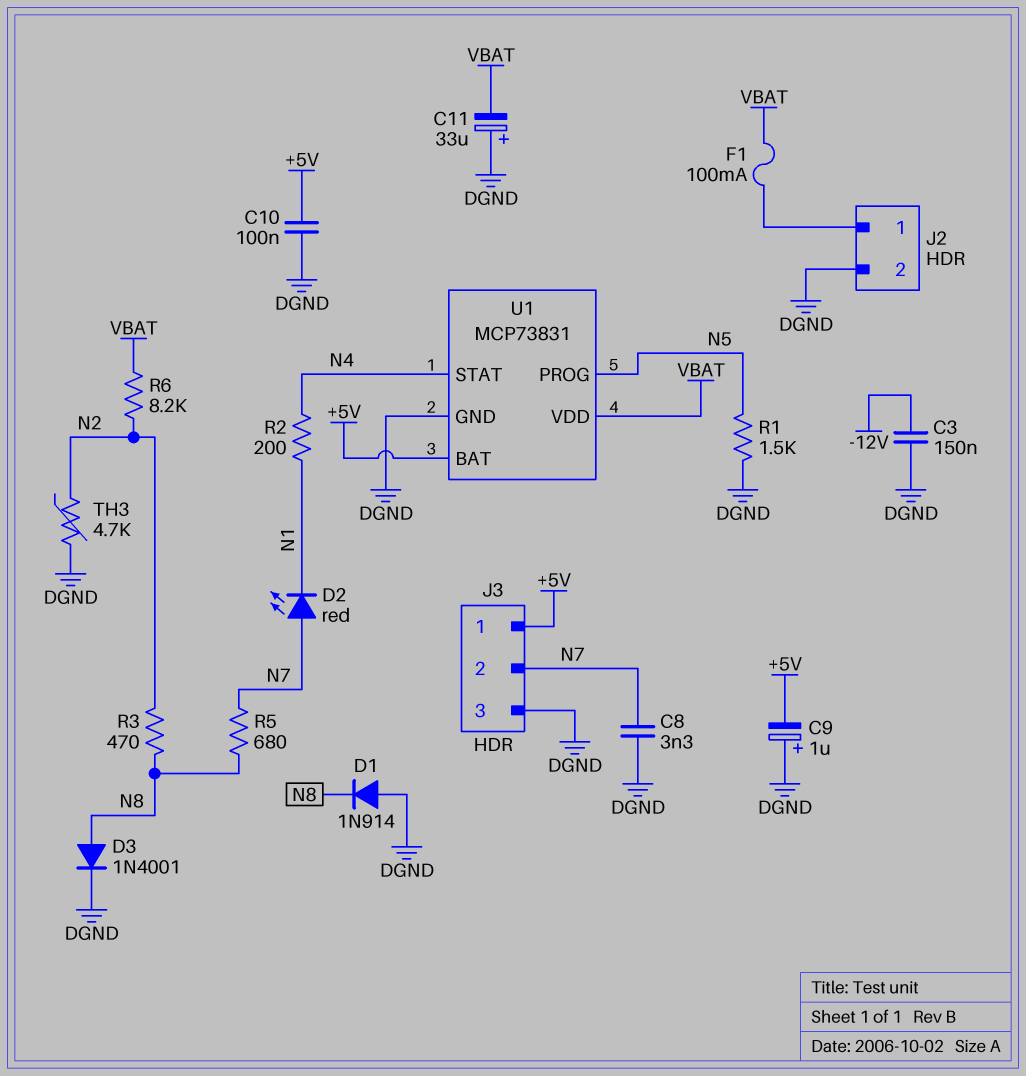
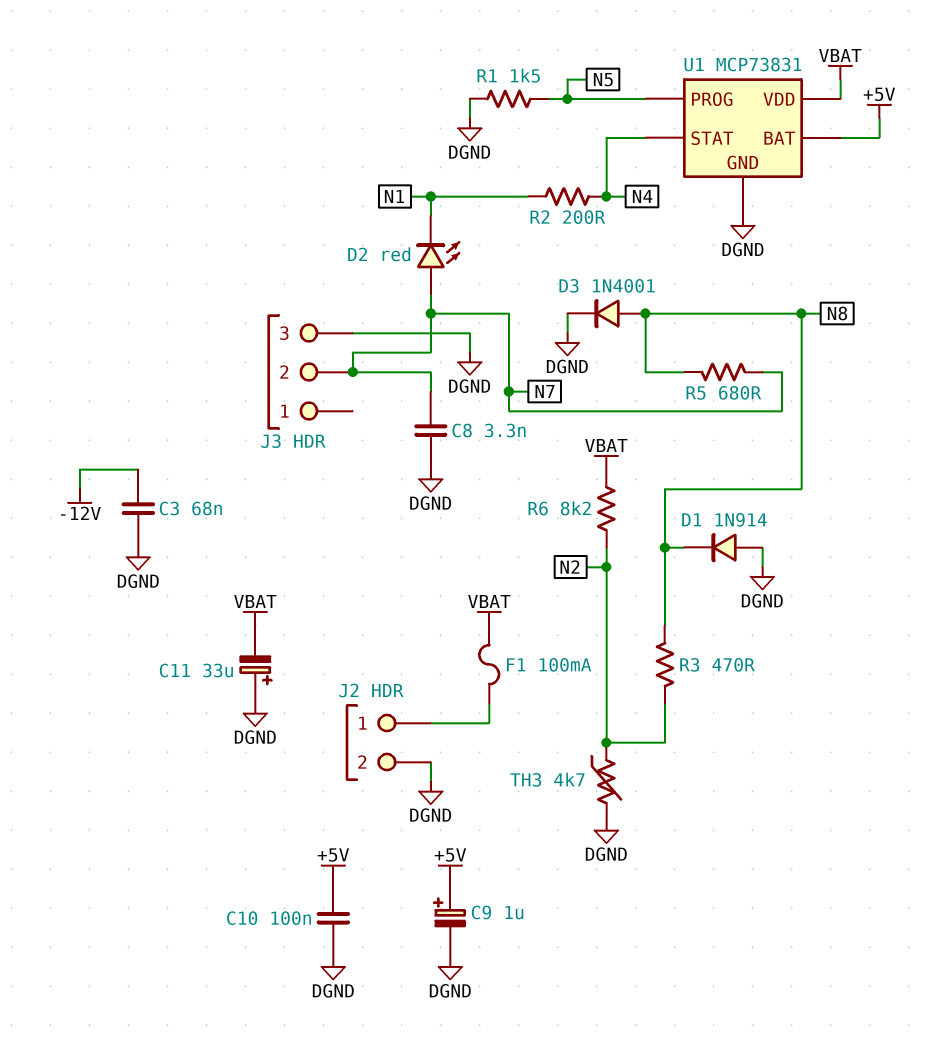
C3: 150nF (-12V, DGND) -> 68nF (-12V, DGND)
C9: 1uF (plus DGND, minus +5V) -> 1uF (plus +5V, minus DGND)
J3 pin 1: +5V -> none

